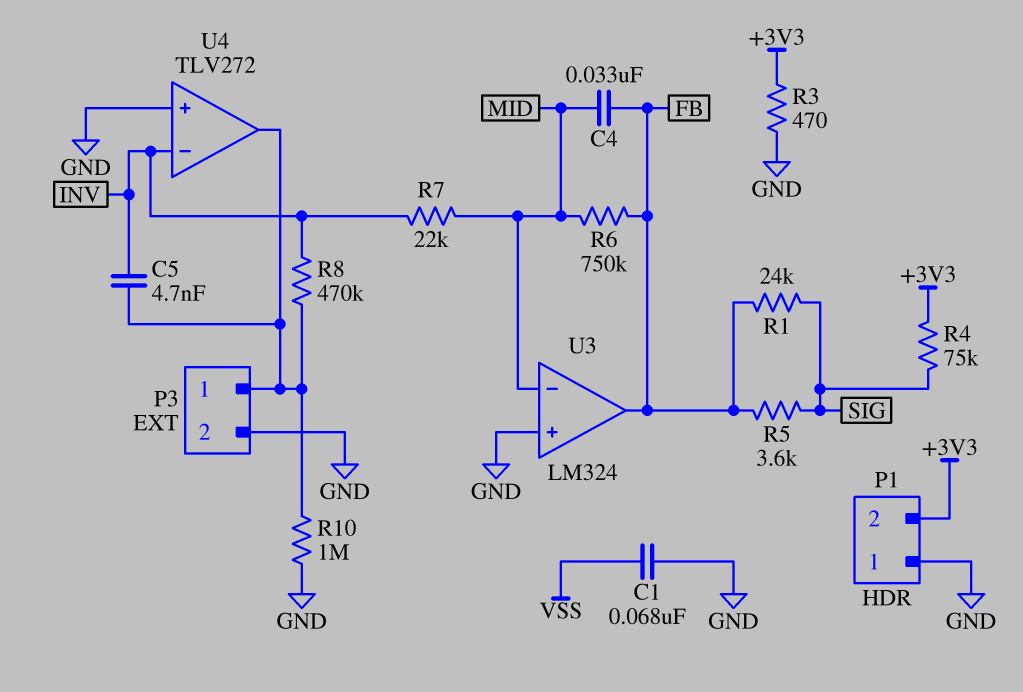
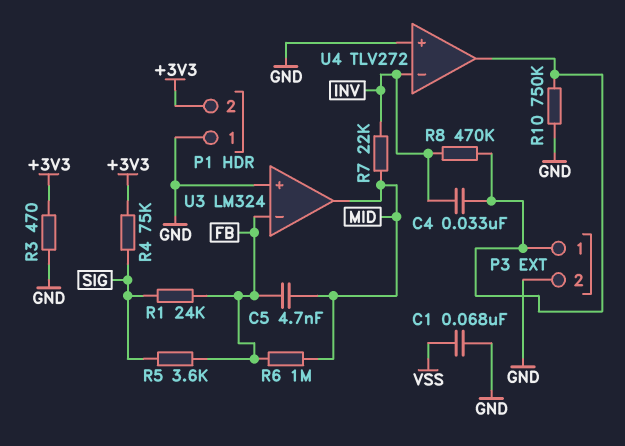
C4: 33nF (FB, MID) -> 33nF (INV, P3/1)
C5: 4.7nF (INV, P3/1) -> 4.7nF (FB, MID)
R6: 750k (FB, MID) -> 1M (FB, MID)
R10: 1M (GND, P3/1) -> 750k (GND, P3/1)
U3 pin in-: MID -> FB
U3 pin out: FB -> MID

